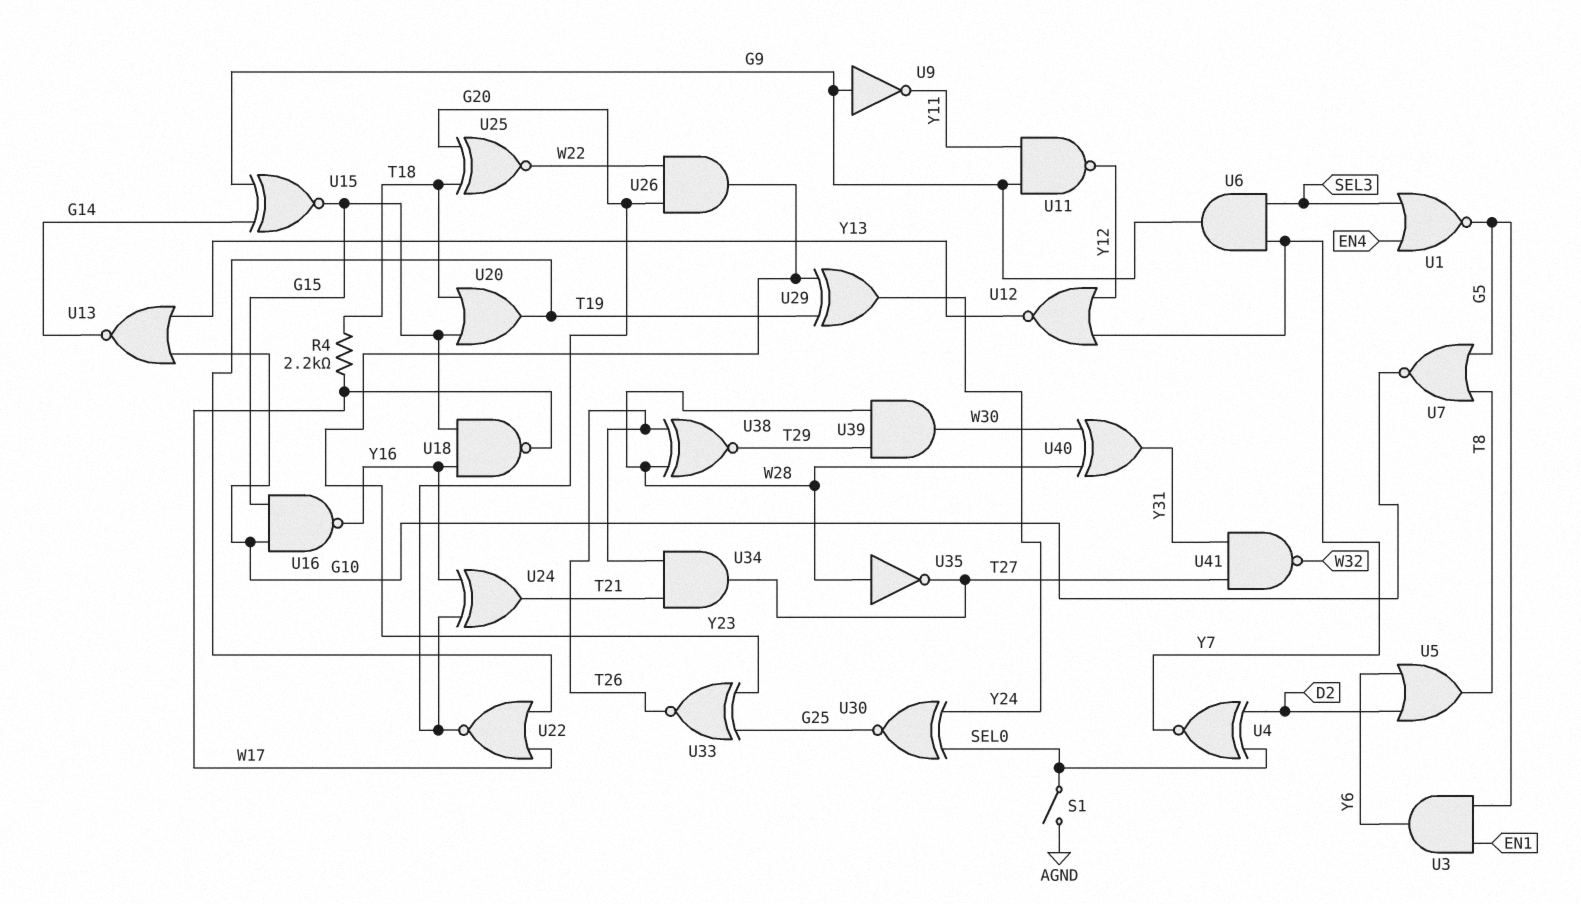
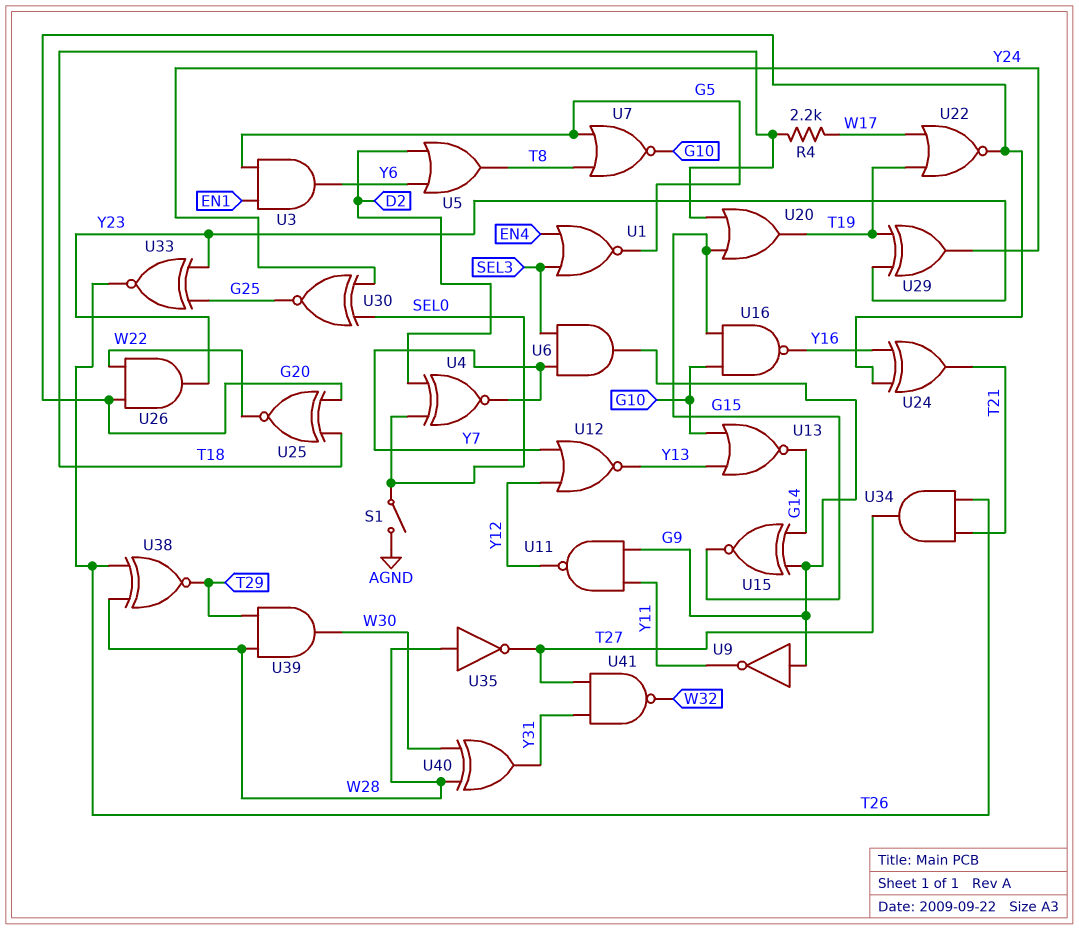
U18: NAND (in G15, in Y16, out W17) -> none

